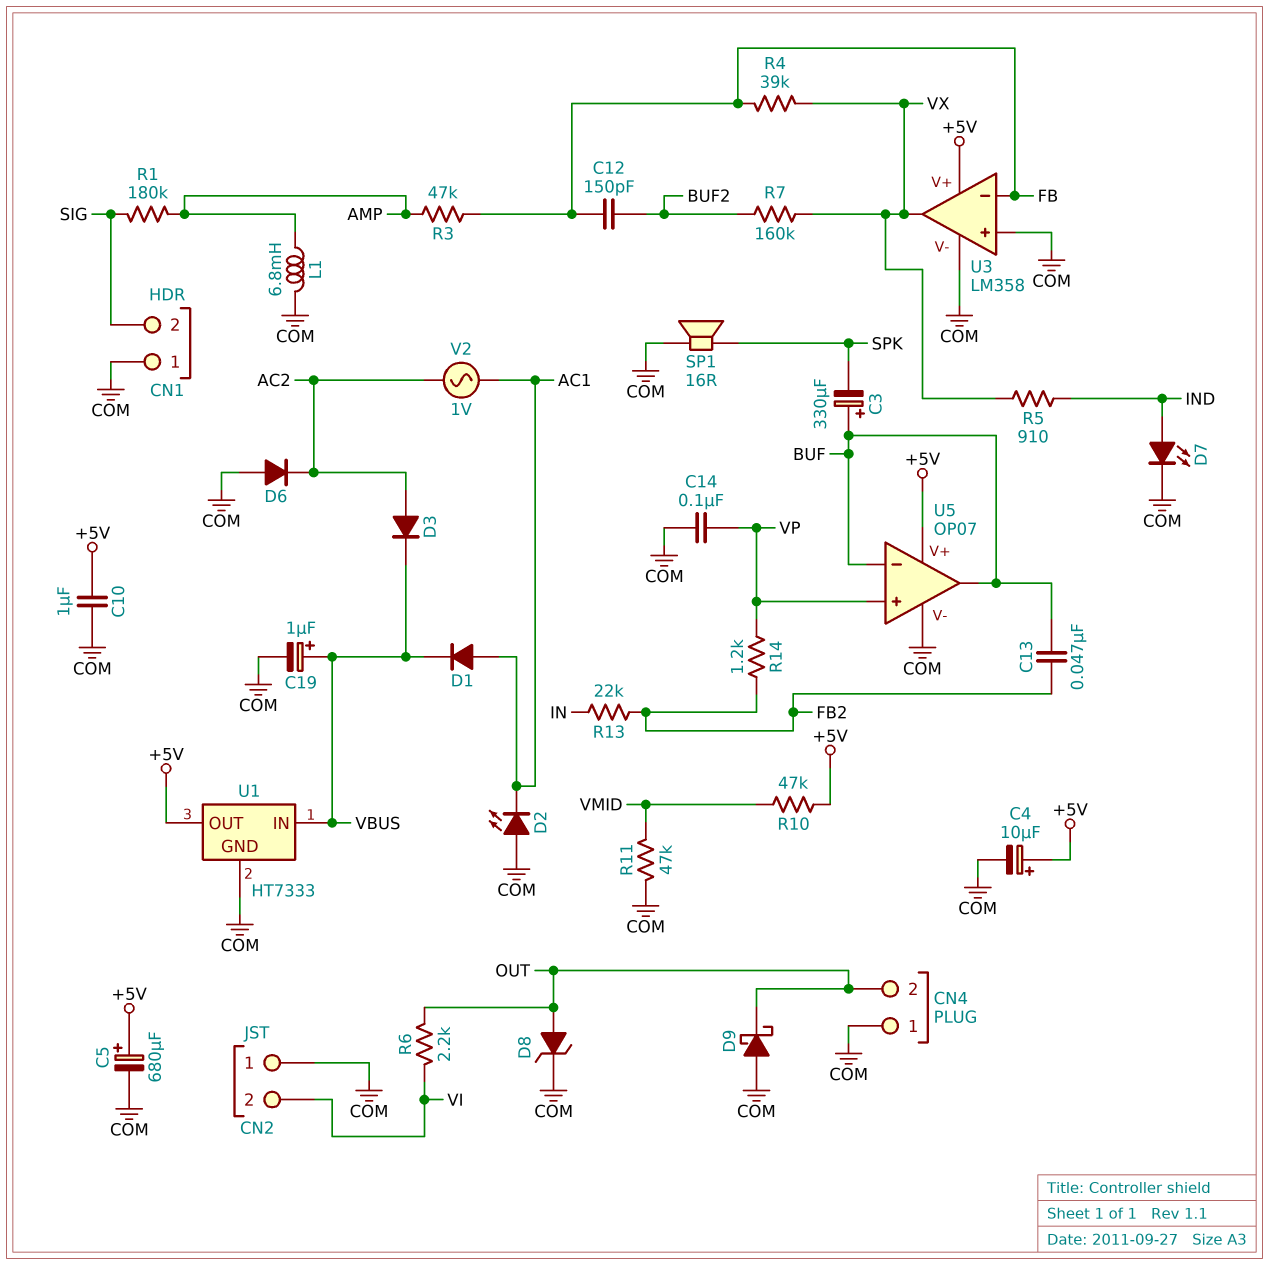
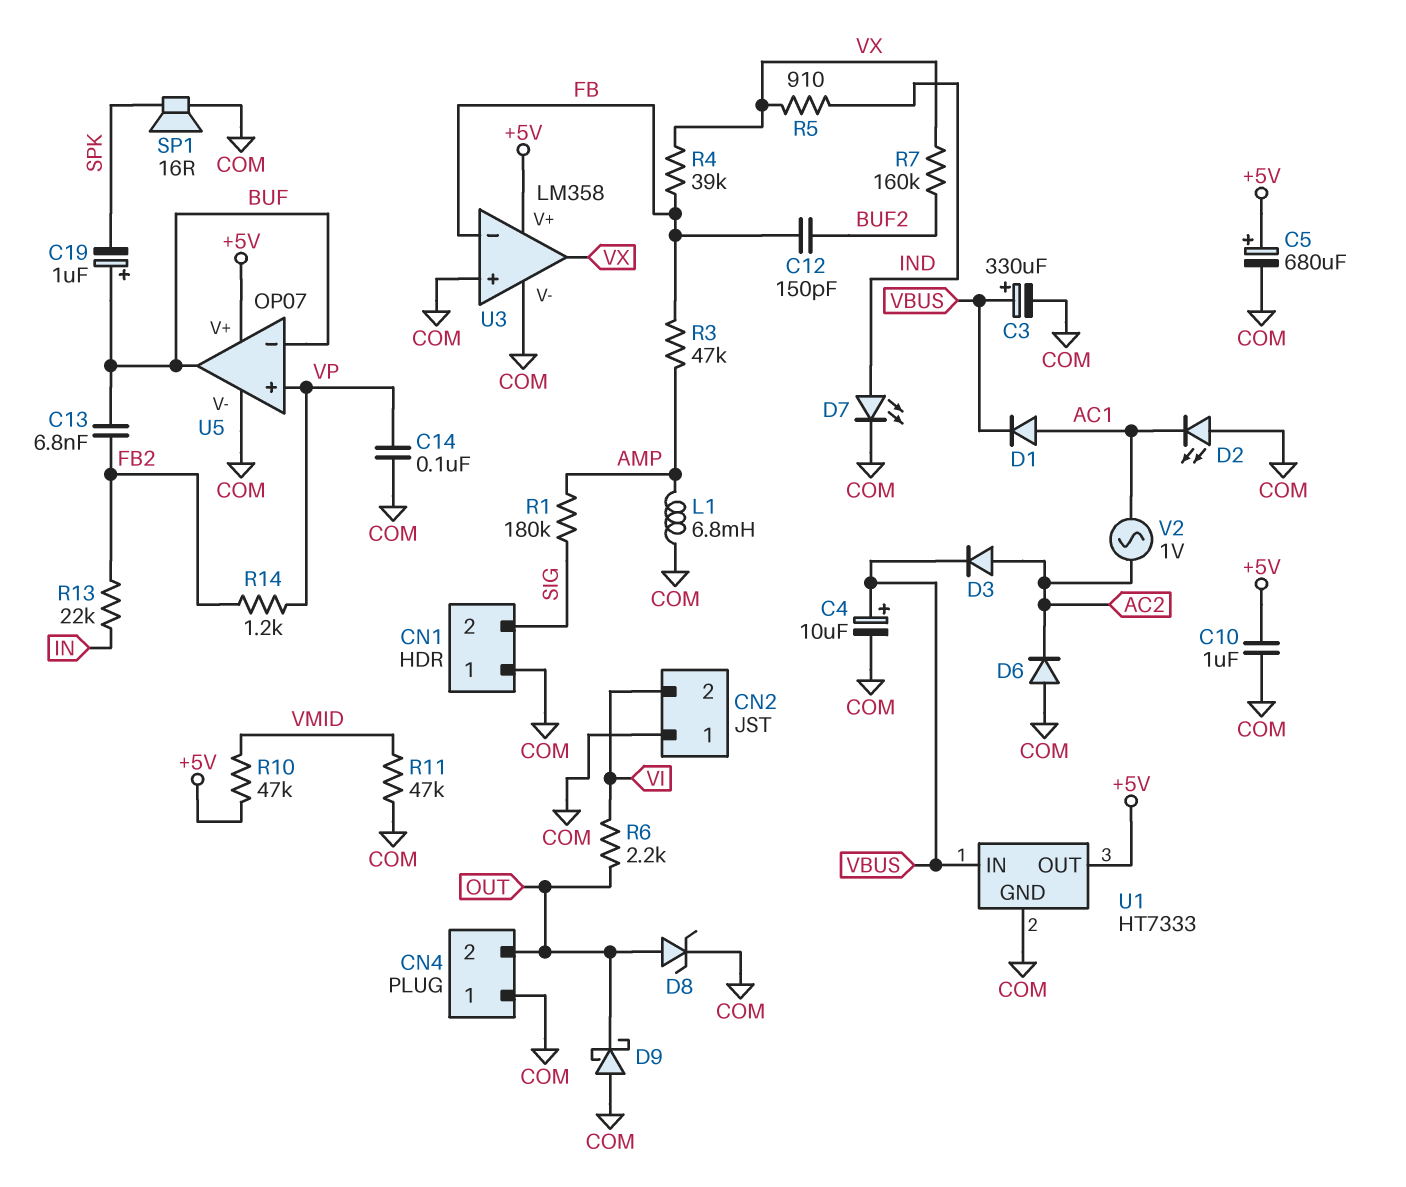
C3: 330uF (plus BUF, minus SPK) -> 330uF (plus VBUS, minus COM)
C4: 10uF (plus +5V, minus COM) -> 10uF (plus VBUS, minus COM)
C13: 47nF (BUF, FB2) -> 6.8nF (BUF, FB2)
C19: 1uF (plus VBUS, minus COM) -> 1uF (plus BUF, minus SPK)

